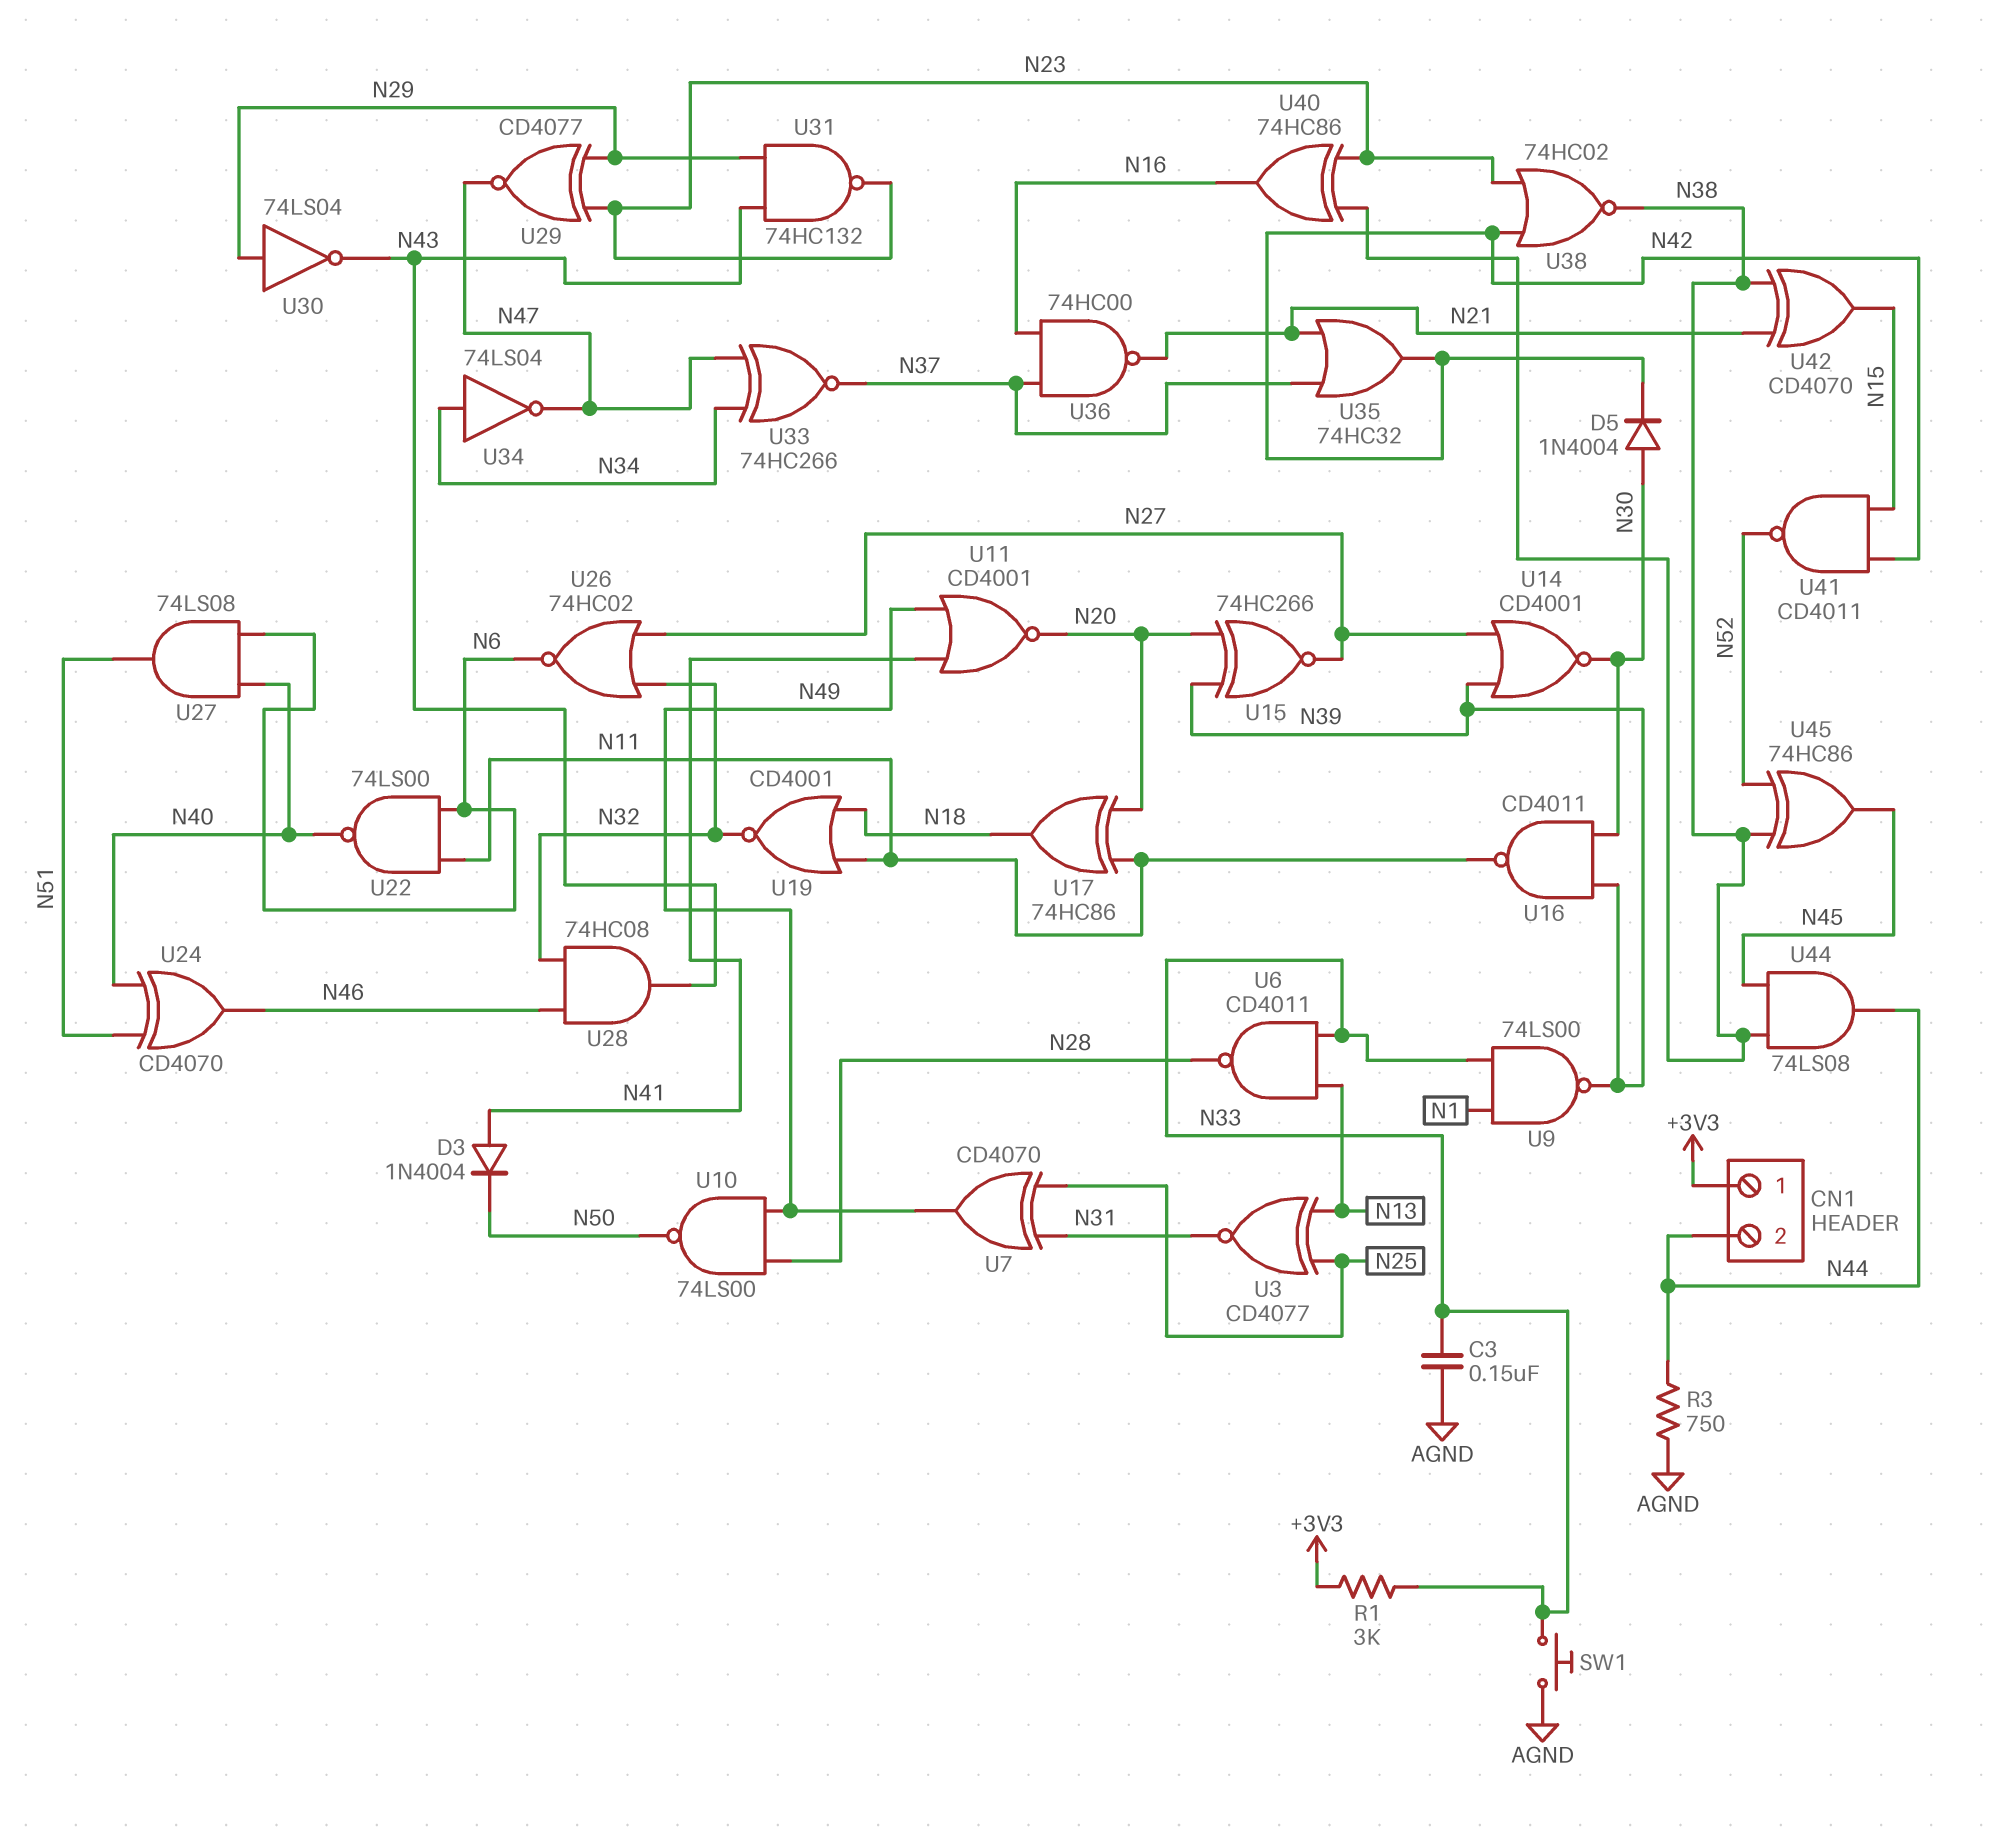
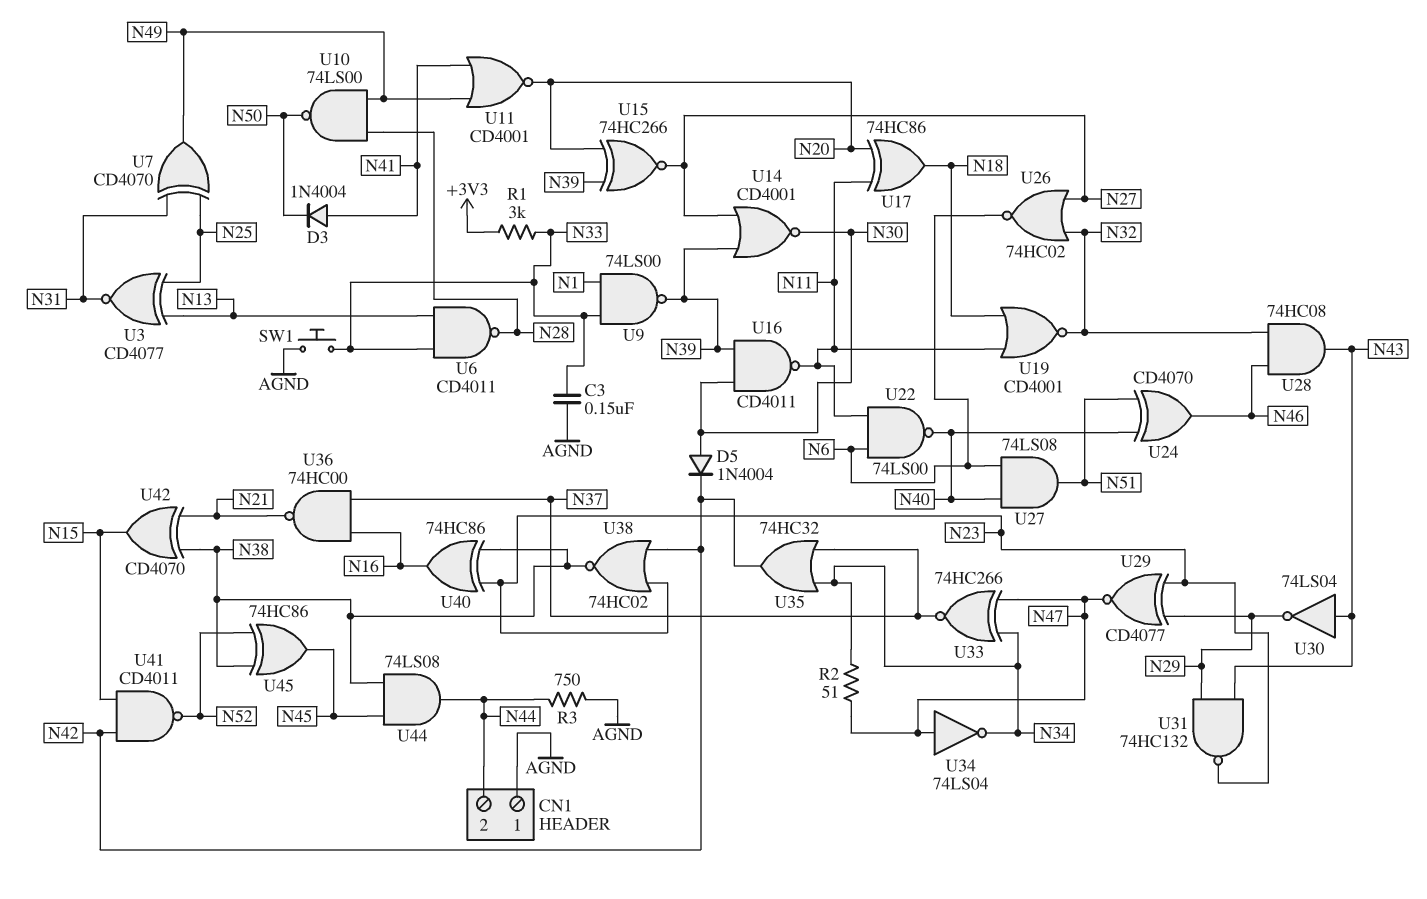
CN1 pin 1: +3V3 -> AGND
R2: none -> 51 (N34, N47)
U30: NOT 74LS04 (in N29, out N43) -> NOT 74LS04 (in N43, out N29)
U34: NOT 74LS04 (in N34, out N47) -> NOT 74LS04 (in N47, out N34)
U35: OR 74HC32 (in N21, in N37, out N42) -> OR 74HC32 (in N34, in N37, out N42)

